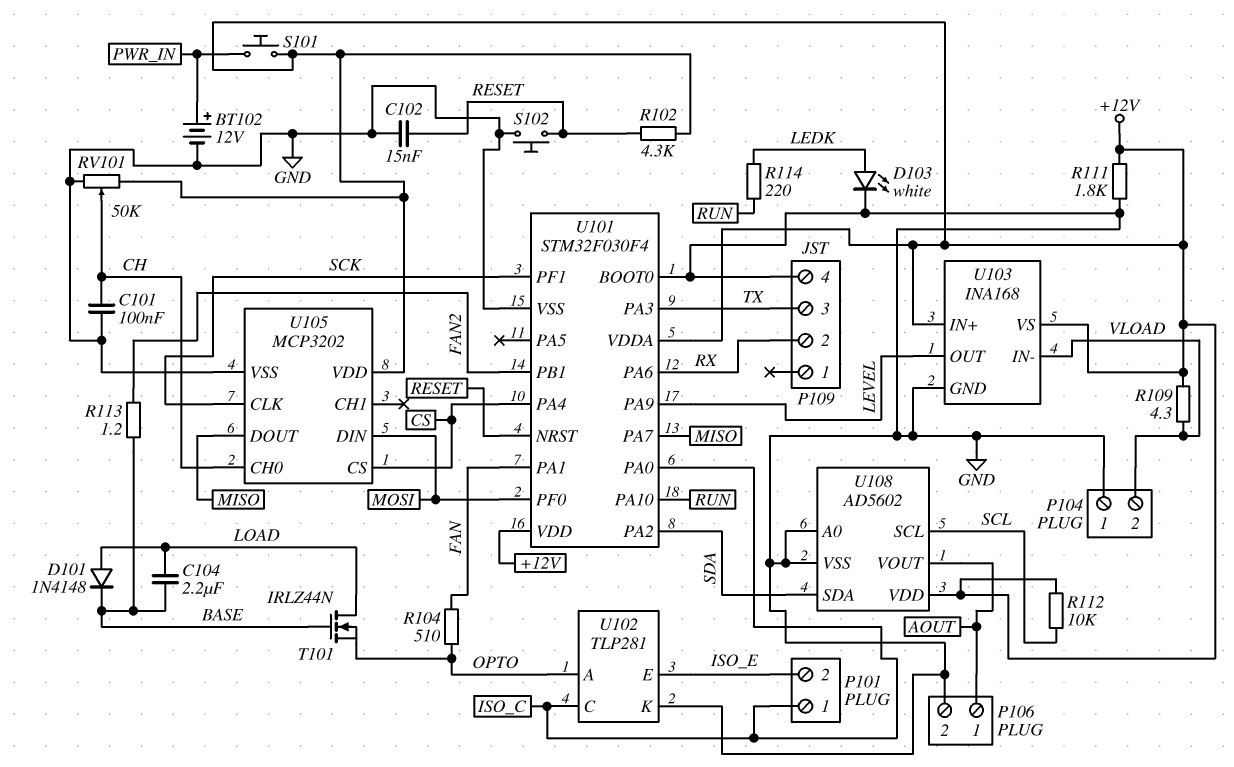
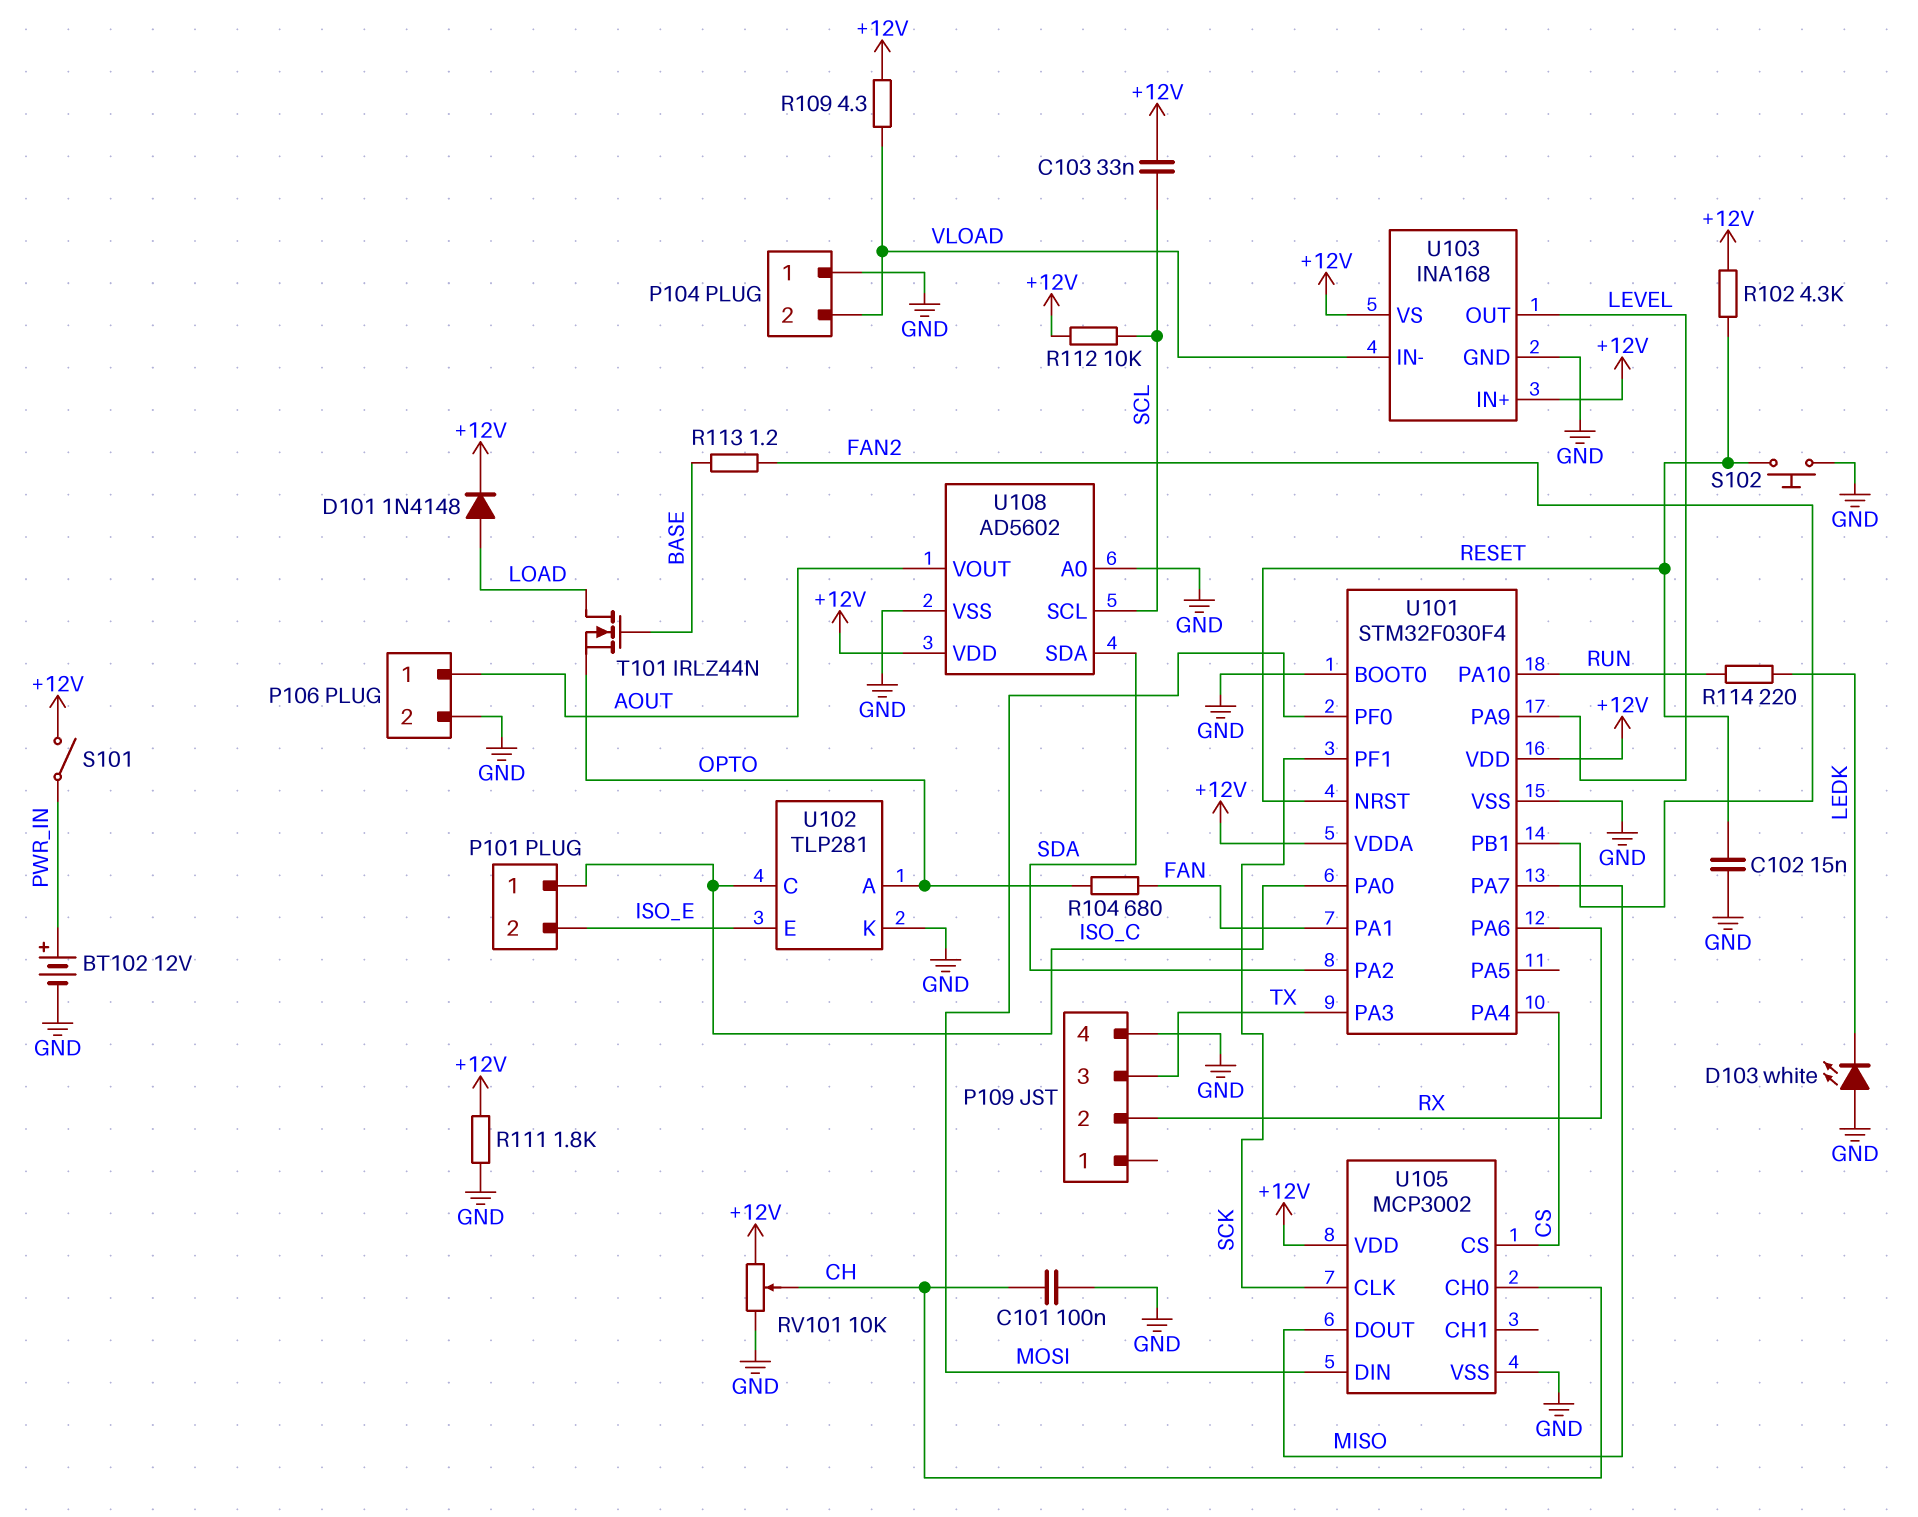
C103: none -> 33nF (+12V, SCL)
C104: 2.2uF (BASE, LOAD) -> none
D101: diode 1N4148 (A LOAD, K BASE) -> diode 1N4148 (A LOAD, K +12V)
D103: LED white (A LEDK, K GND) -> LED white (A GND, K LEDK)
R104: 510 (FAN, OPTO) -> 680 (FAN, OPTO)
RV101: 50k (+12V, GND, wiper CH) -> 10k (+12V, GND, wiper CH)
S101: button (+12V, PWR_IN) -> switch (+12V, PWR_IN)
U105: MCP3202 -> MCP3002

